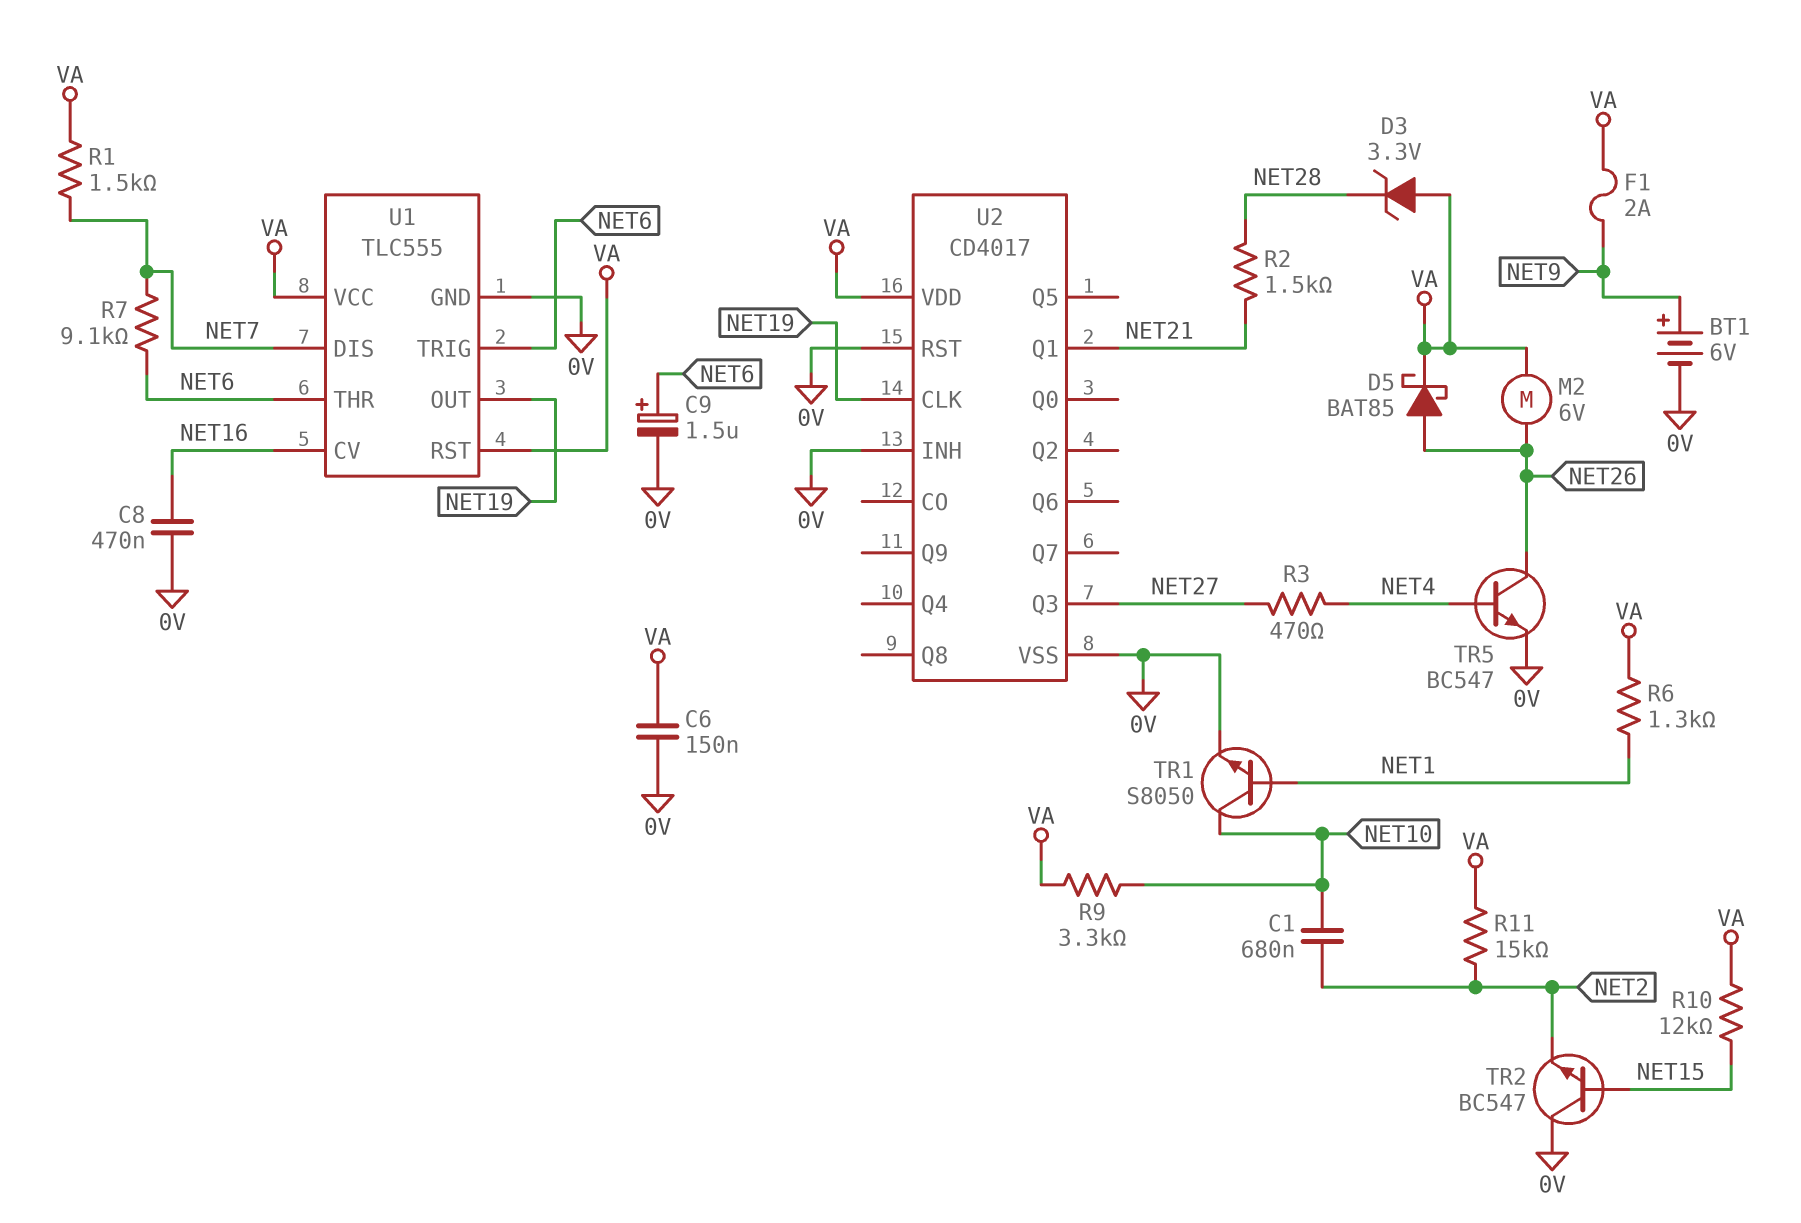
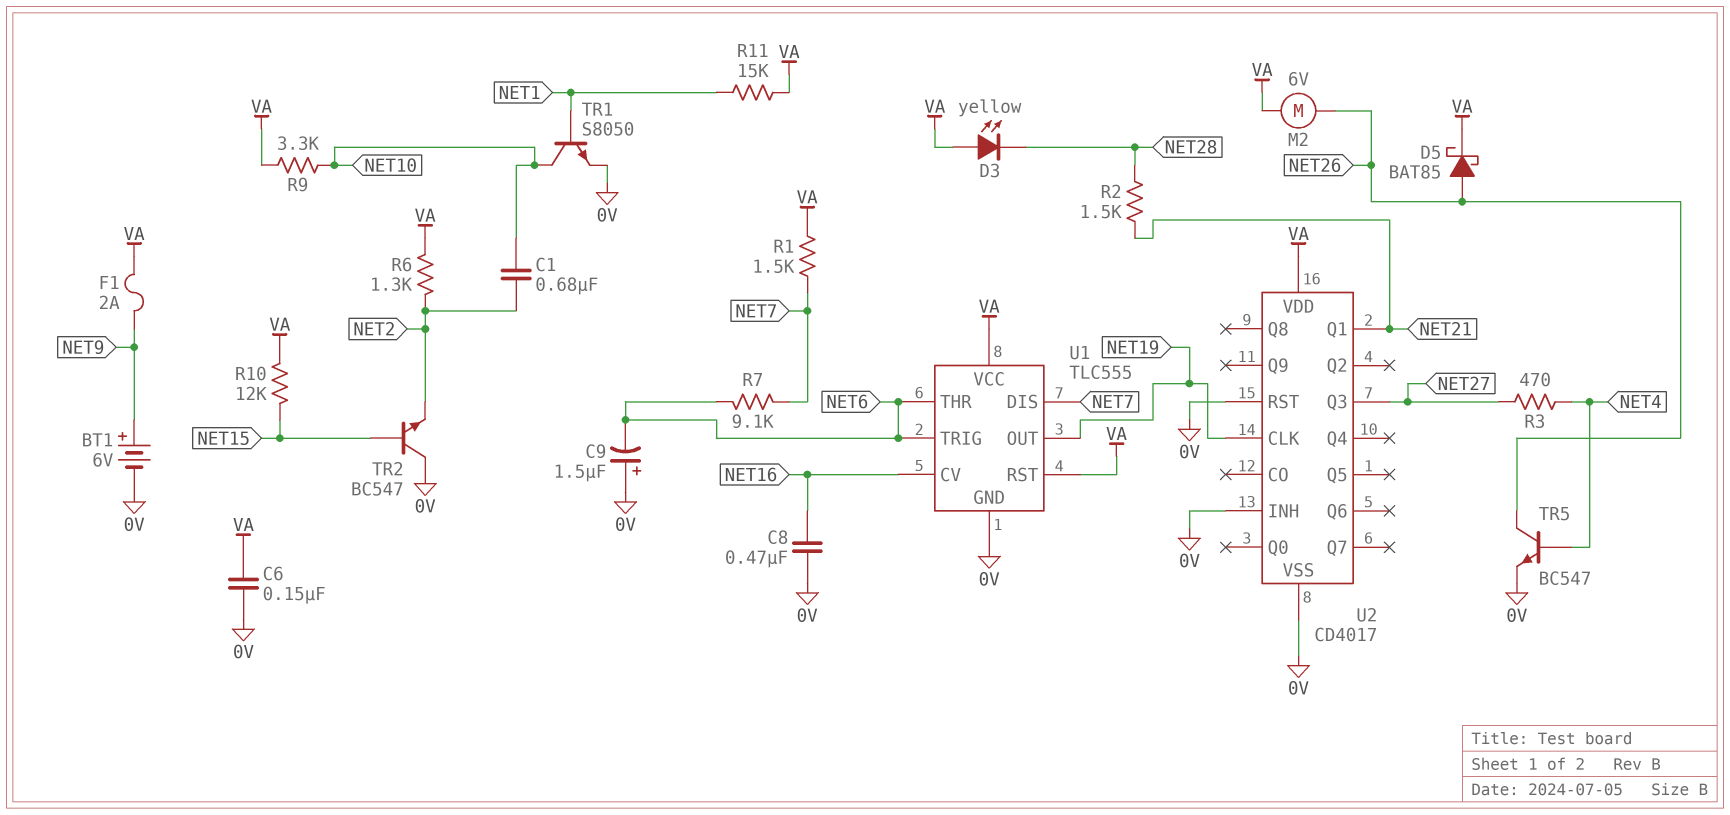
C9: 1.5uF (plus NET6, minus 0V) -> 1.5uF (plus 0V, minus NET6)
D3: zener 3.3V (A VA, K NET28) -> LED yellow (A VA, K NET28)
R6: 1.3k (NET1, VA) -> 1.3k (NET2, VA)
R11: 15k (NET2, VA) -> 15k (NET1, VA)

